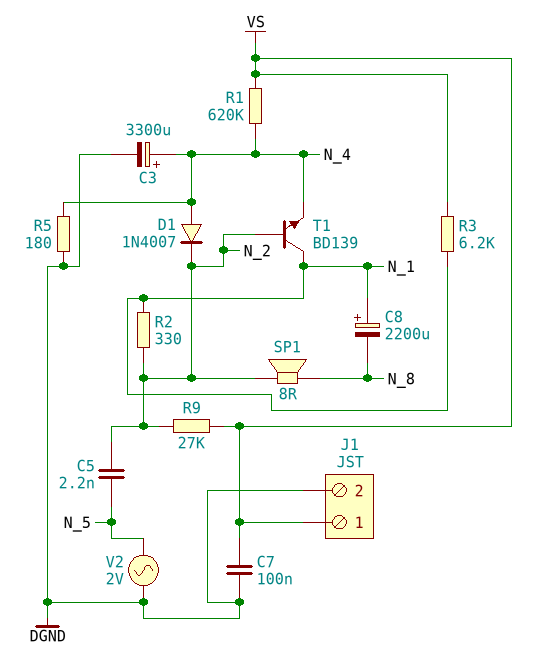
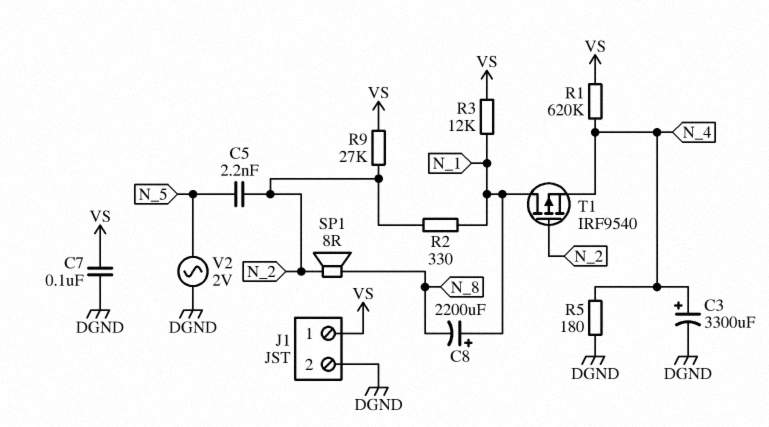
D1: diode 1N4007 (A N_4, K N_2) -> none
R3: 6.2k (N_1, VS) -> 12k (N_1, VS)
T1: NPN BD139 (B N_2, C N_1, E N_4) -> PMOS IRF9540 (G N_2, D N_1, S N_4)

